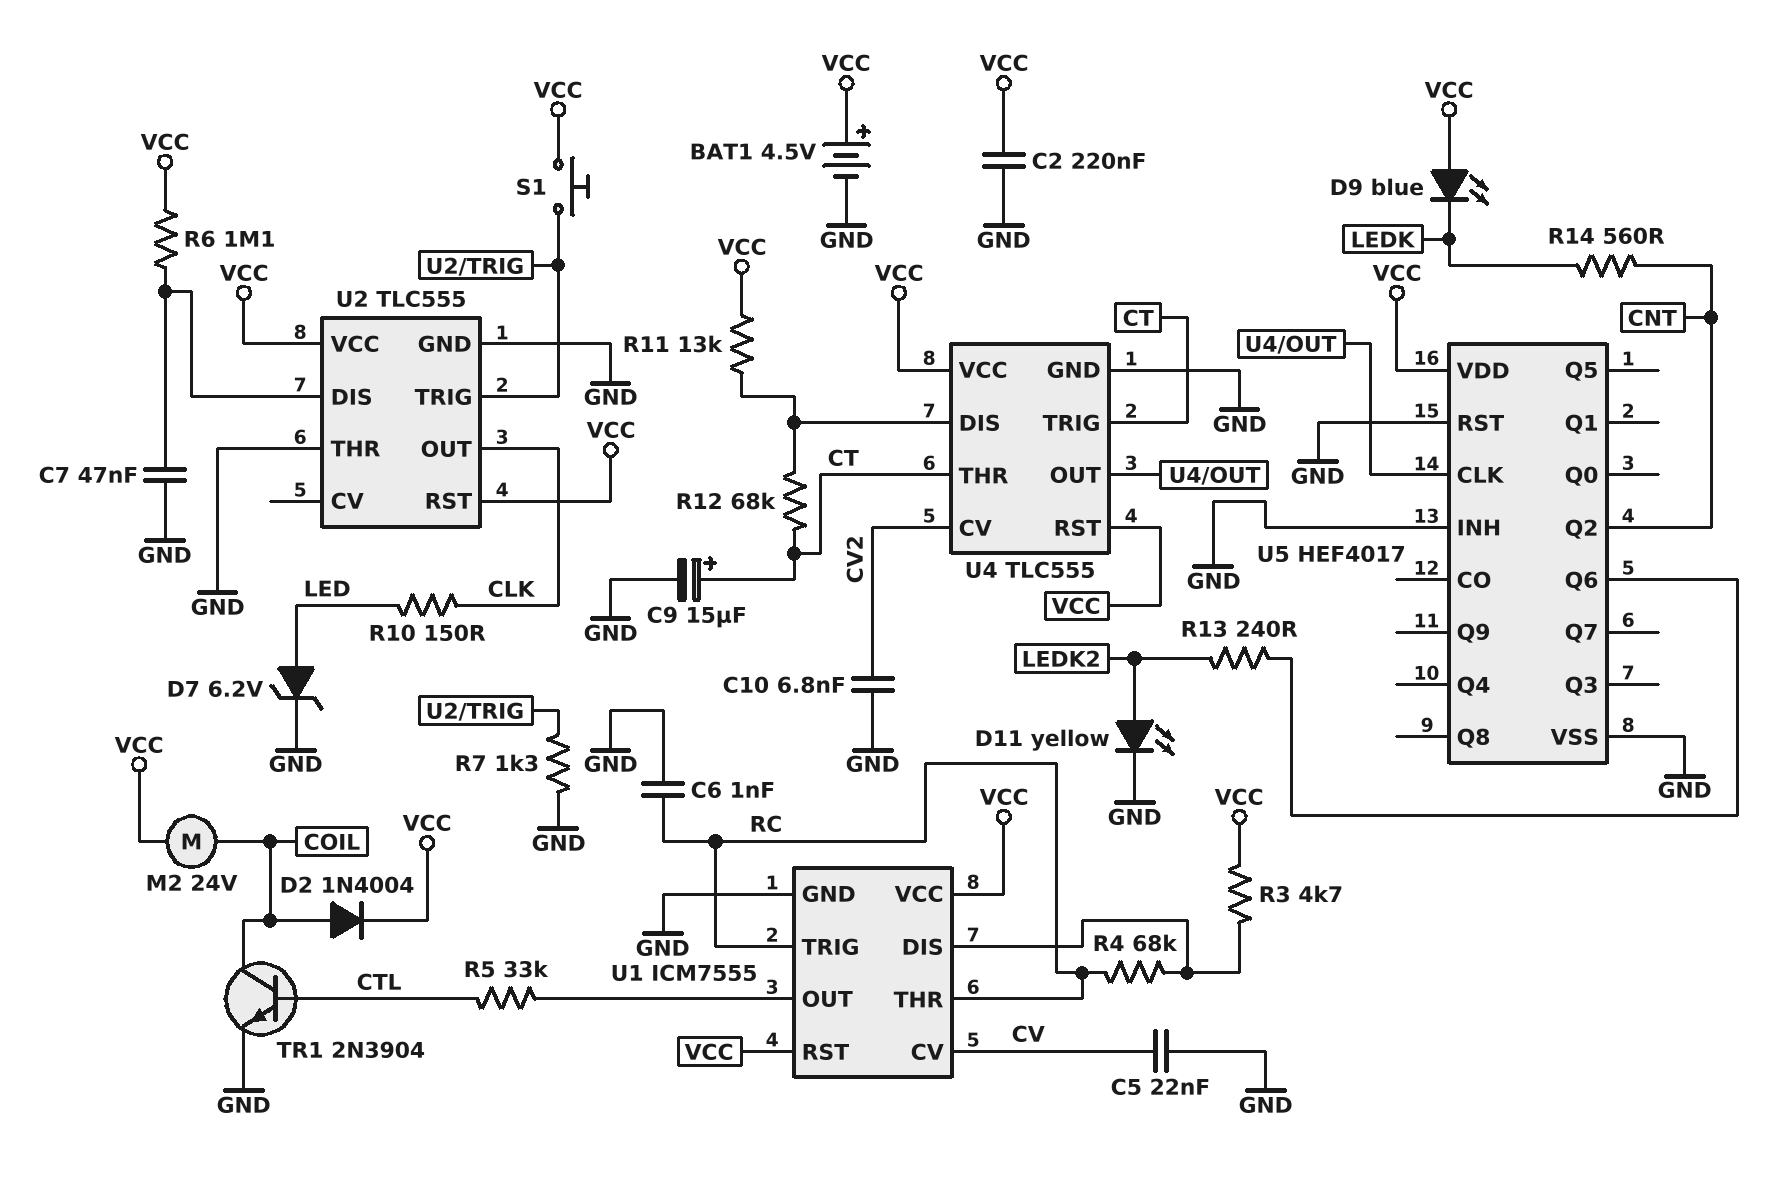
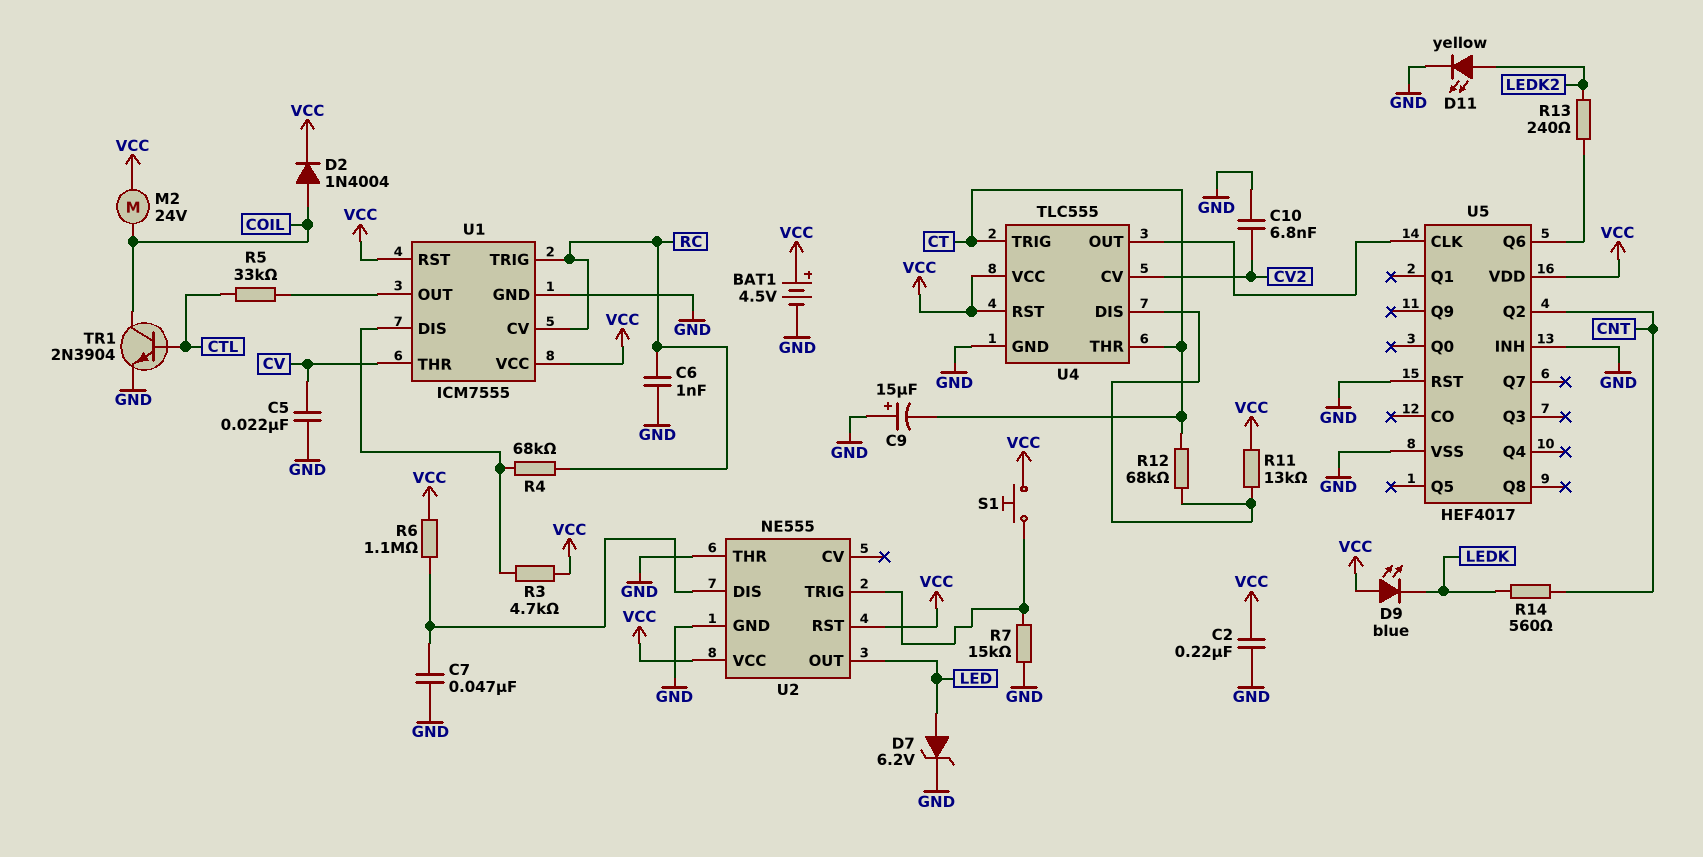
C9: 15uF (plus CT, minus GND) -> 15uF (plus GND, minus CT)
R7: 1.3k (GND, U2/TRIG) -> 15k (GND, U2/TRIG)
R10: 150 (CLK, LED) -> none
U1 pin CV: CV -> RC
U1 pin THR: RC -> CV
U2: TLC555 -> NE555
U2 pin OUT: CLK -> LED

